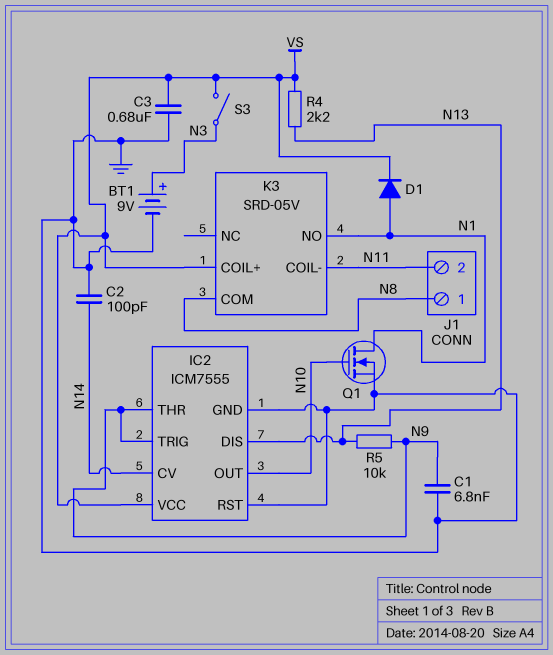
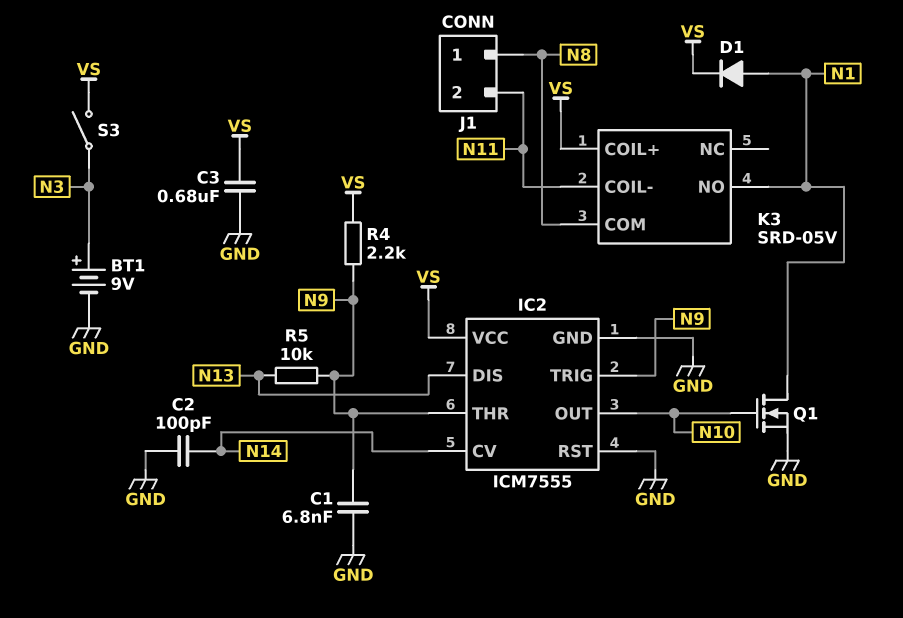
R4: 2.2k (N13, VS) -> 2.2k (N9, VS)

